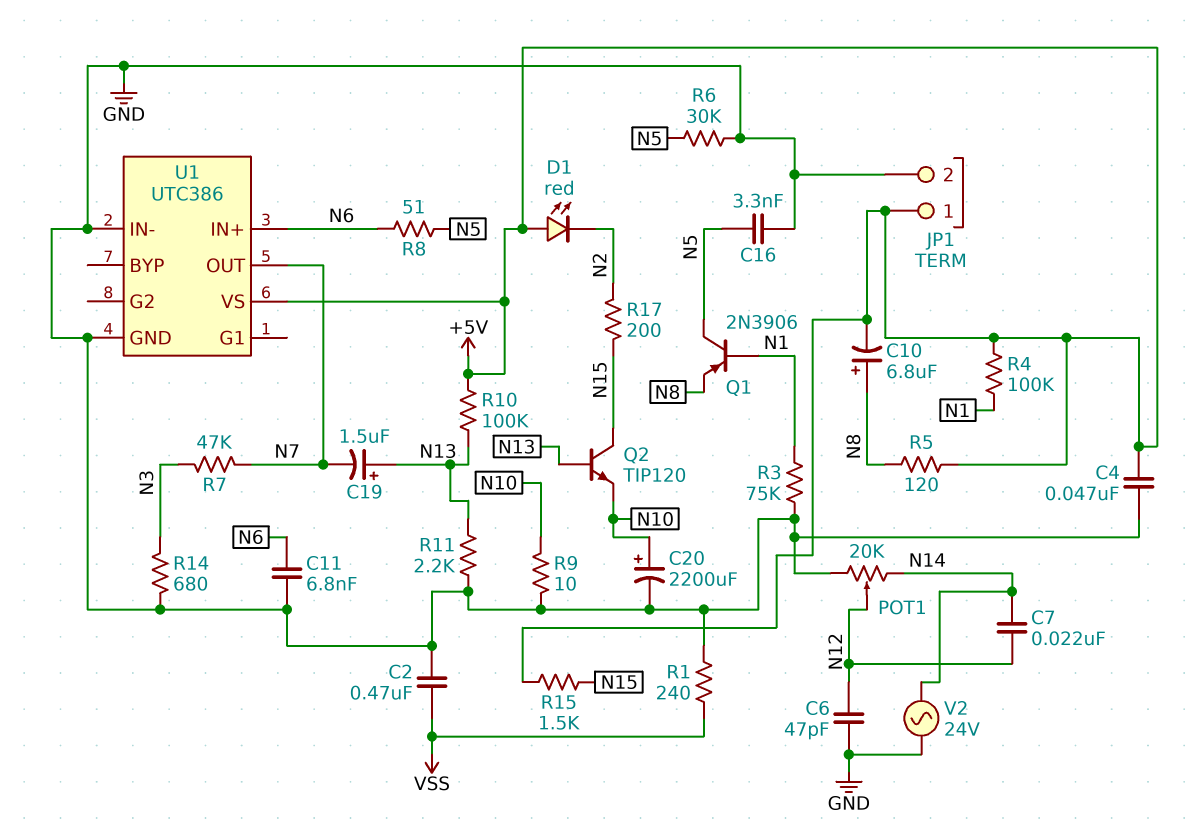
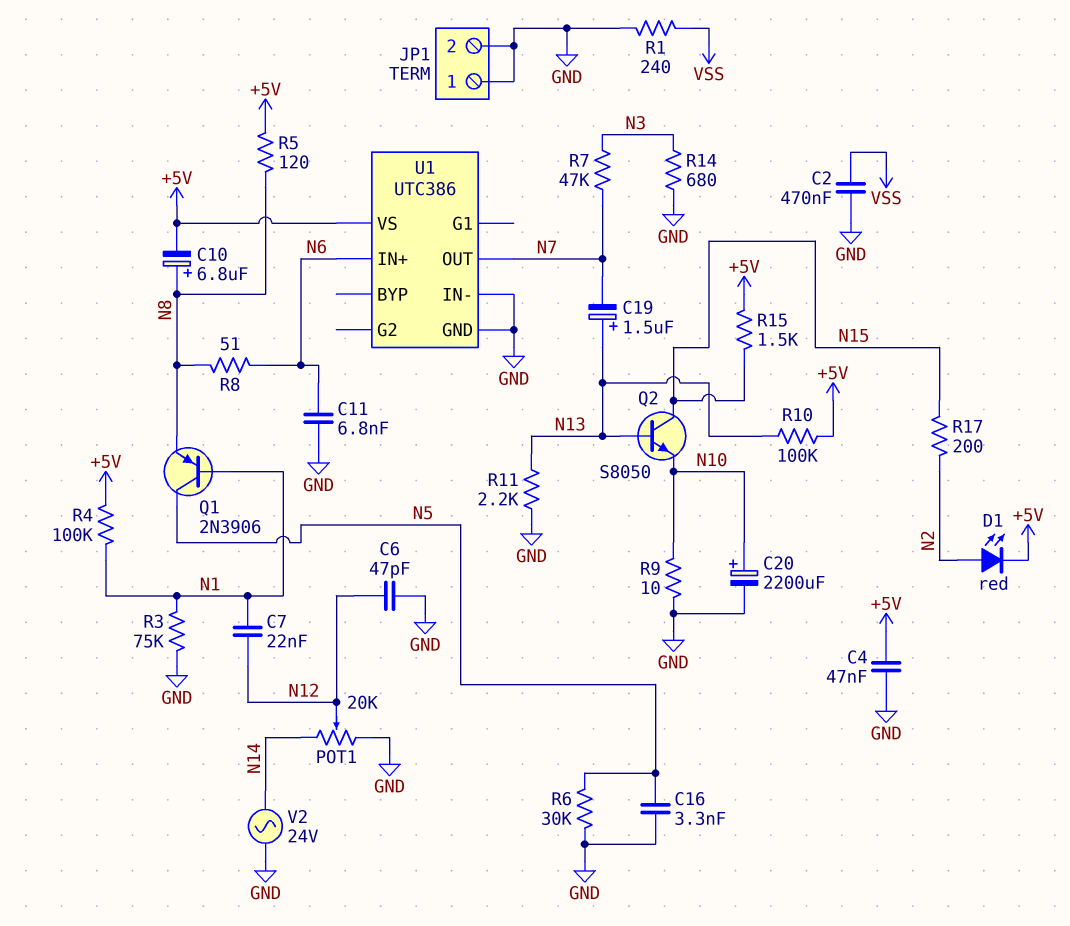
C7: 22nF (N12, N14) -> 22nF (N1, N12)
D1: LED red (A +5V, K N2) -> LED red (A N2, K +5V)
JP1 pin 1: +5V -> GND
Q2: NPN TIP120 (B N13, C N15, E N10) -> NPN S8050 (B N13, C N15, E N10)
R8: 51 (N5, N6) -> 51 (N6, N8)

